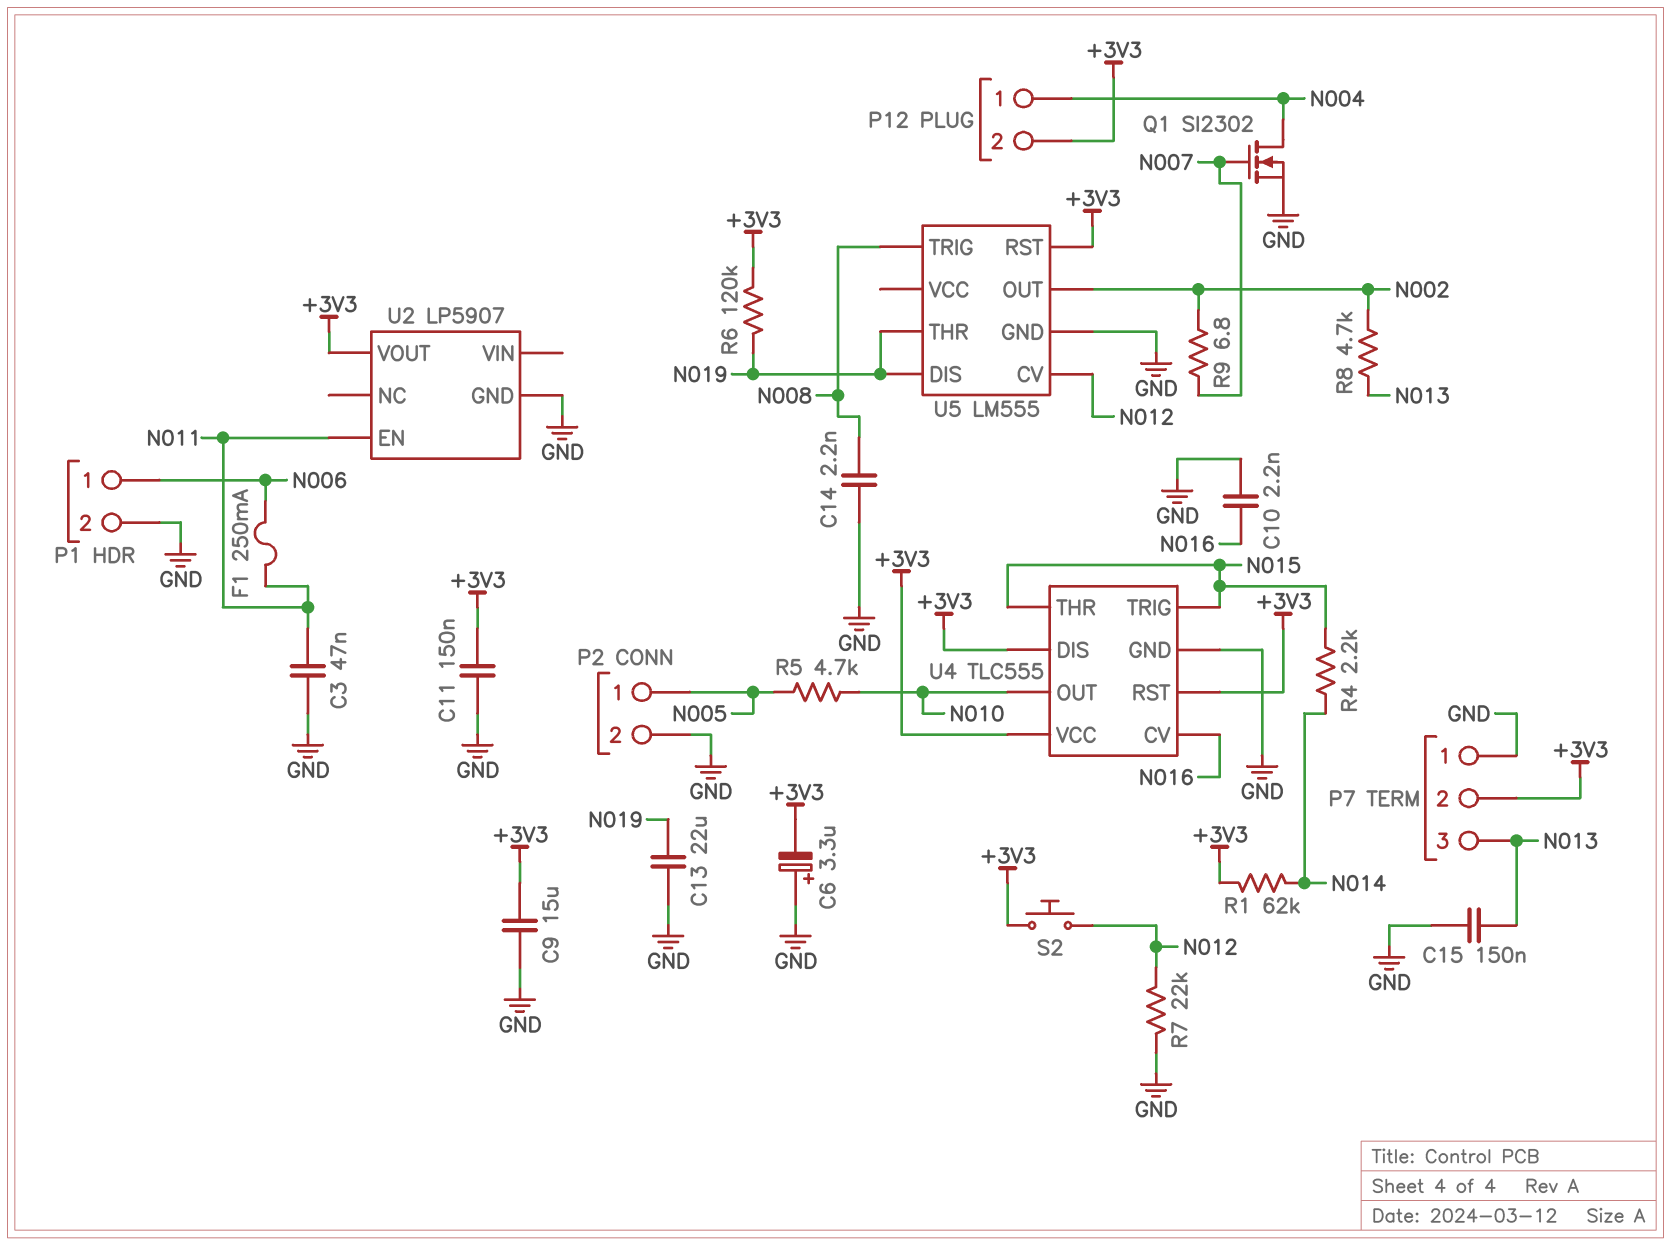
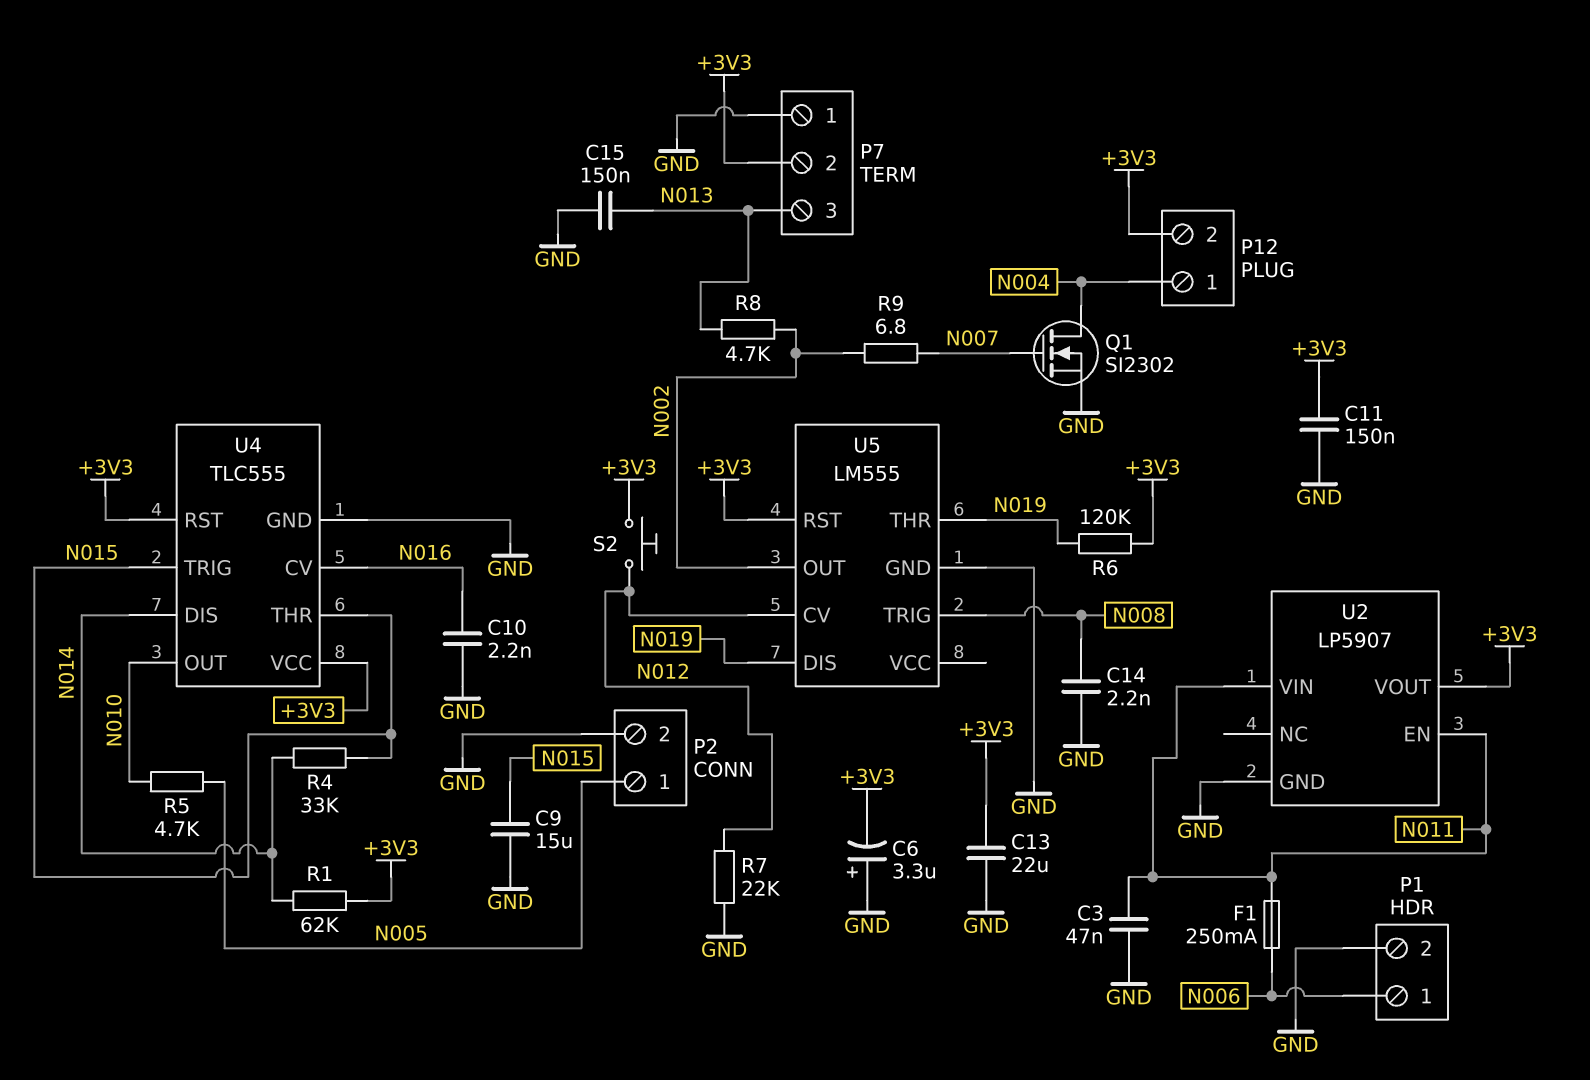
C9: 15uF (+3V3, GND) -> 15uF (GND, N015)
C13: 22uF (GND, N019) -> 22uF (+3V3, GND)
R4: 2.2k (N014, N015) -> 33k (N014, N015)
U2 pin VIN: none -> N011
U4 pin DIS: +3V3 -> N014

